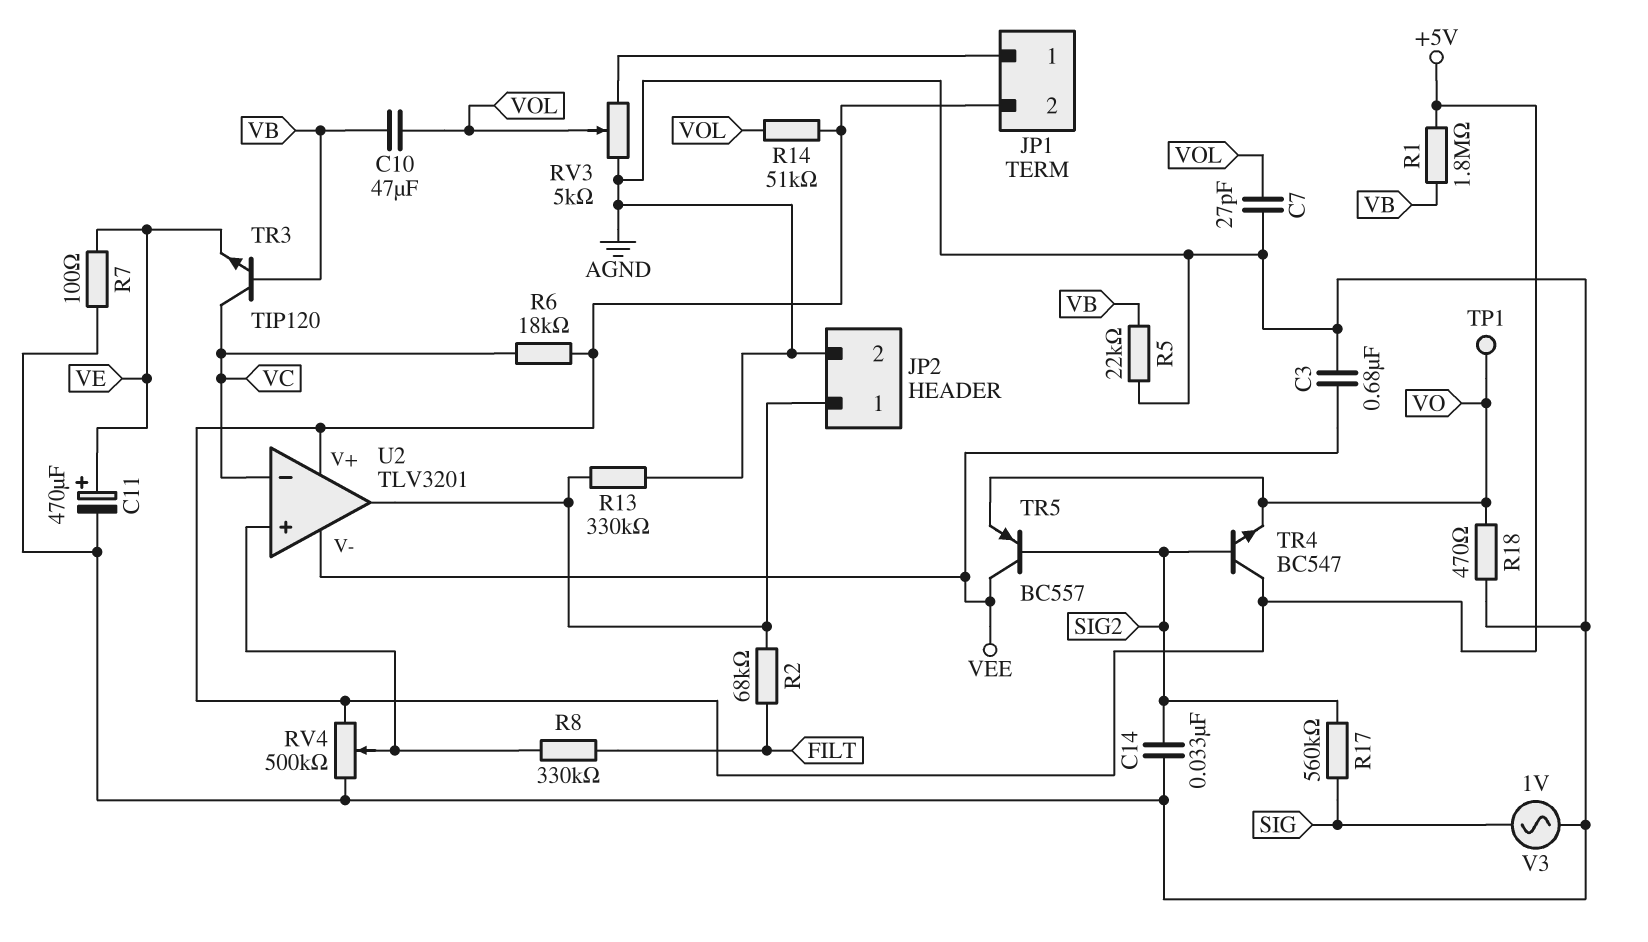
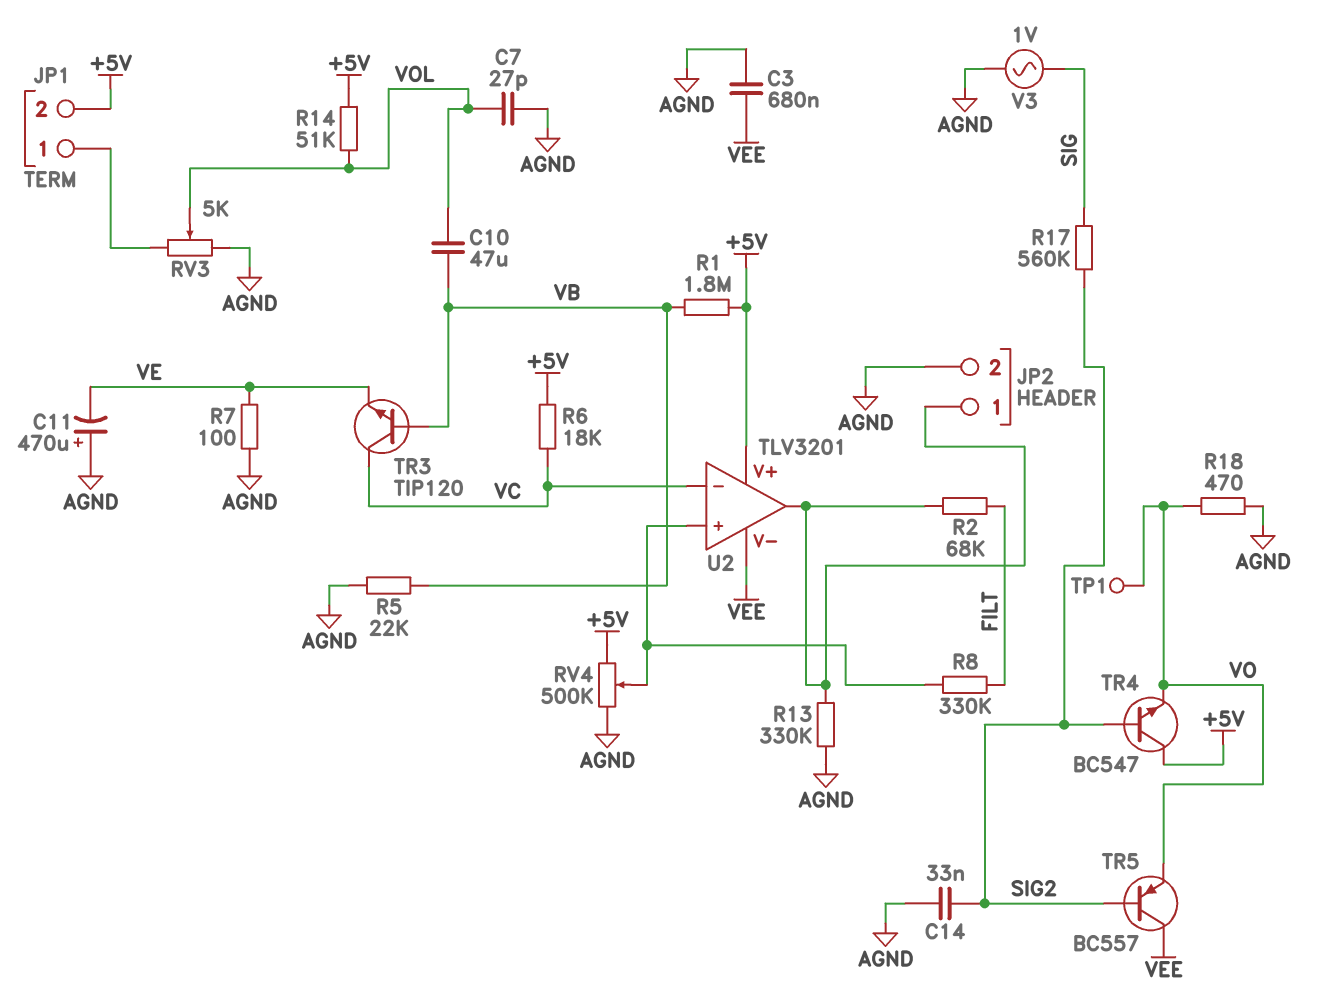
C11: 470uF (plus VE, minus AGND) -> 470uF (plus AGND, minus VE)

